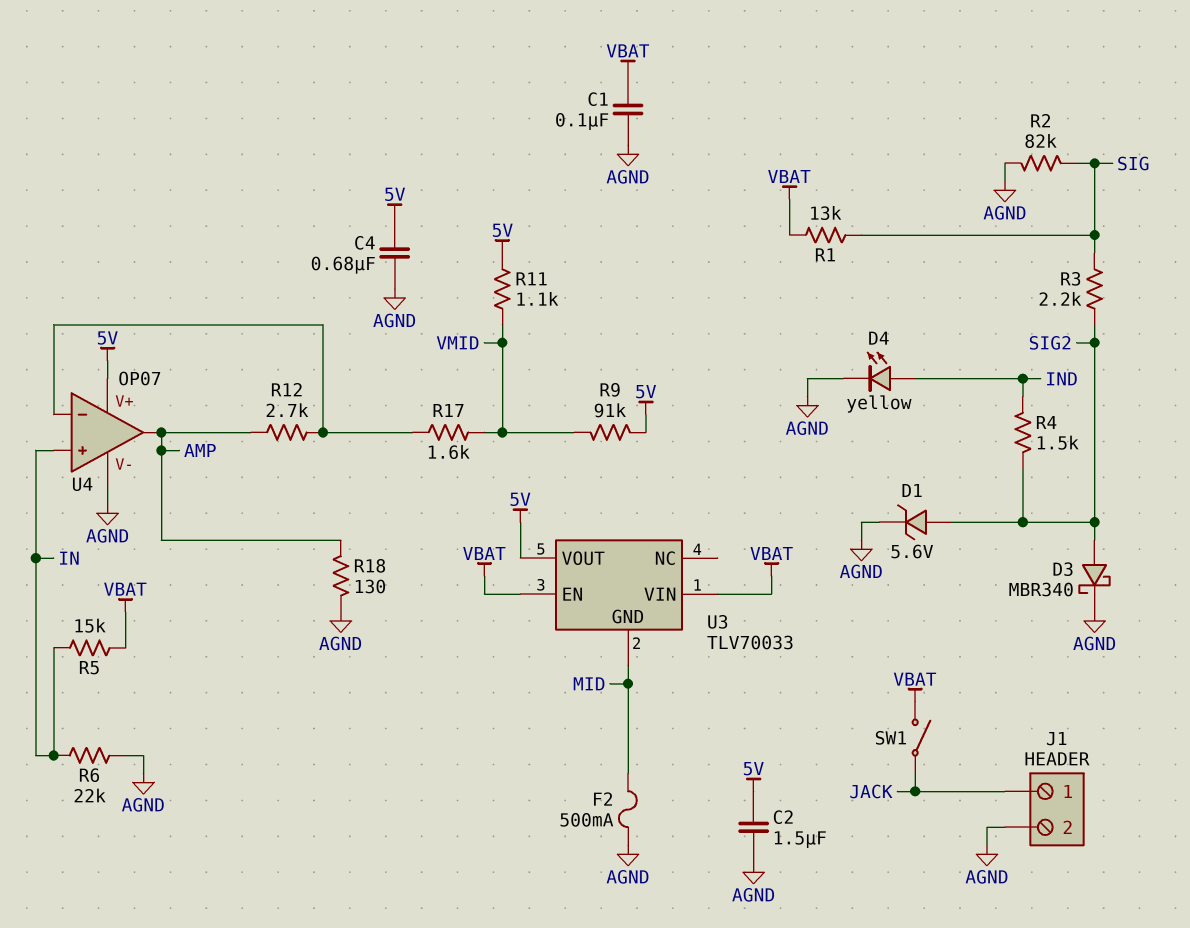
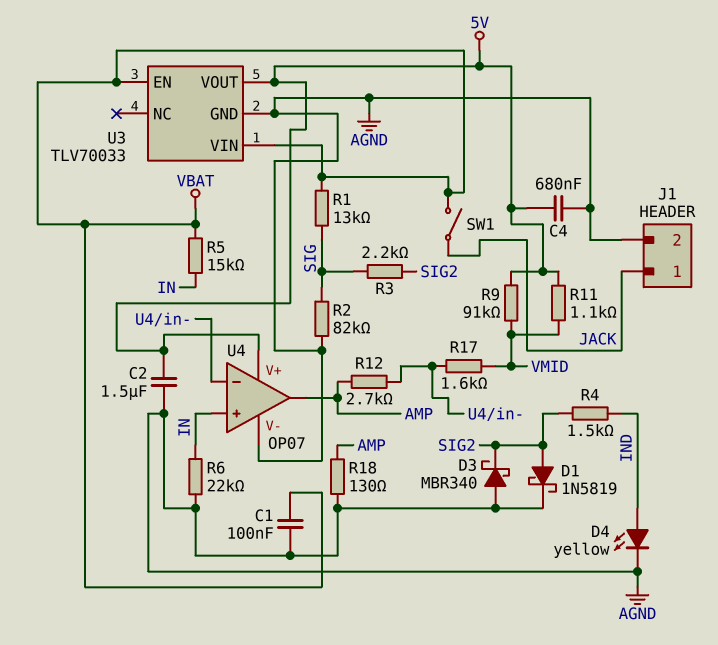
D1: zener 5.6V (A SIG2, K AGND) -> schottky 1N5819 (A SIG2, K AGND)
D3: schottky MBR340 (A SIG2, K AGND) -> schottky MBR340 (A AGND, K SIG2)
F2: 500mA (AGND, MID) -> none
U3 pin GND: MID -> AGND

